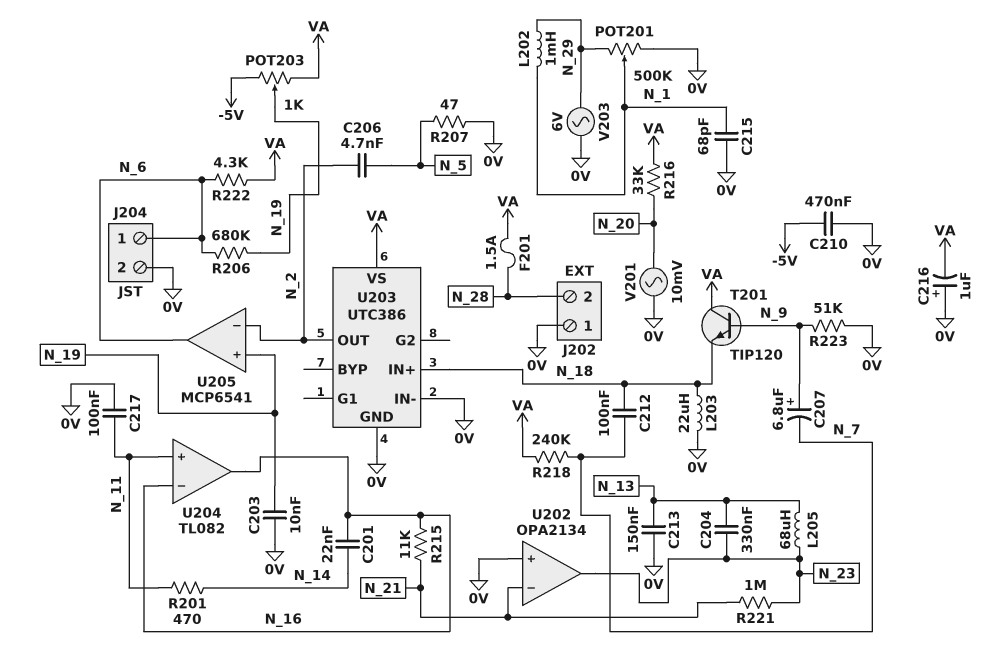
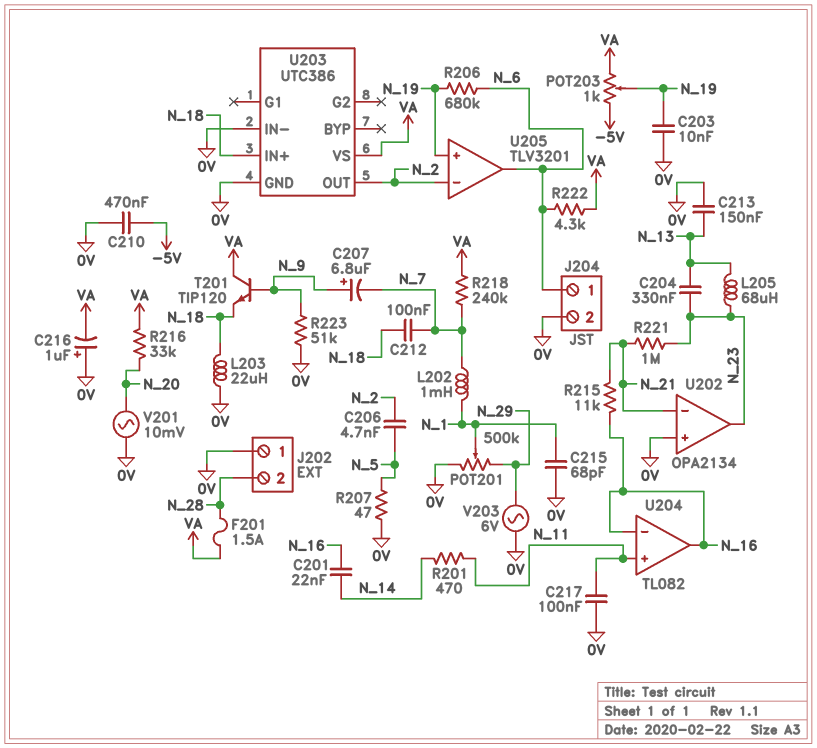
L202: 1mH (N_1, N_29) -> 1mH (N_1, N_7)
U205: MCP6541 -> TLV3201

